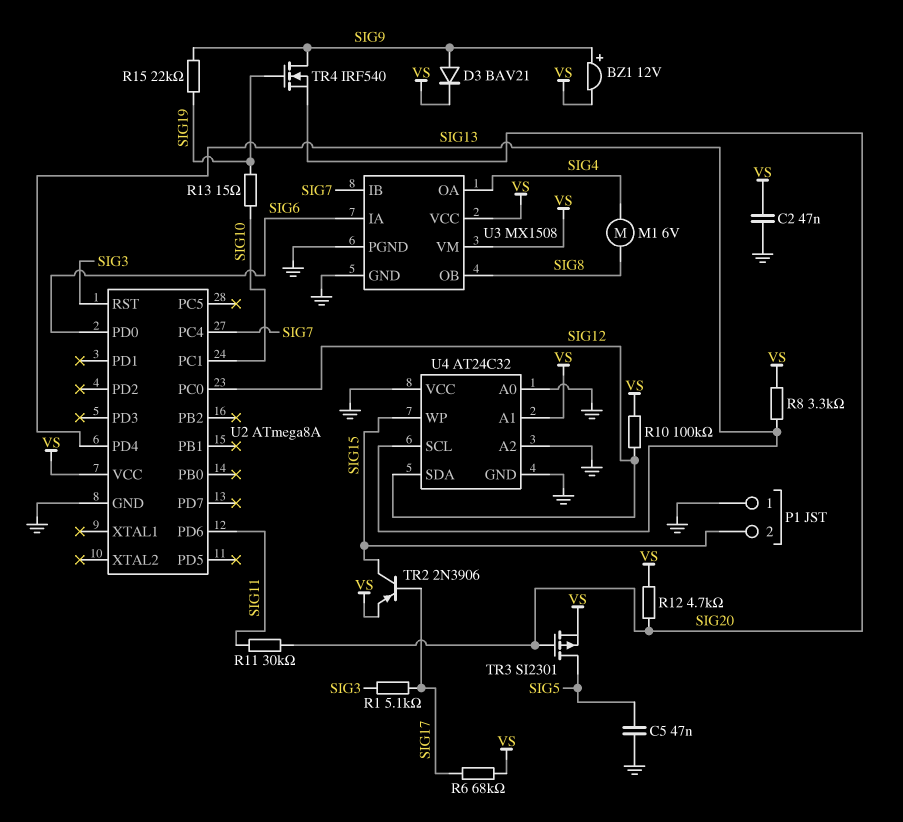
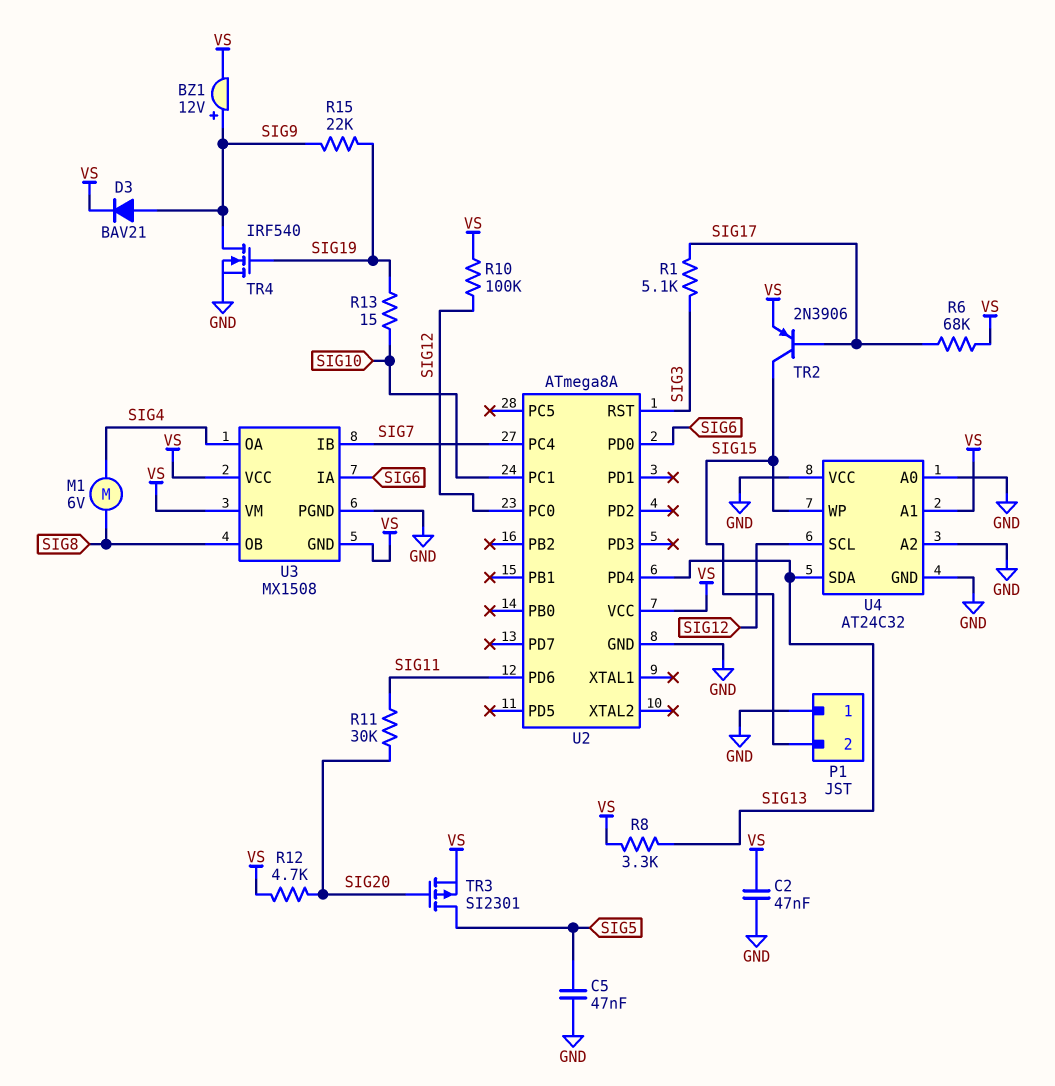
TR4: NMOS IRF540 (G SIG19, D SIG9, S SIG20) -> NMOS IRF540 (G SIG19, D SIG9, S GND)
U3 pin GND: GND -> VS
U4 pin SCL: SIG13 -> SIG12
U4 pin SDA: SIG12 -> SIG13

